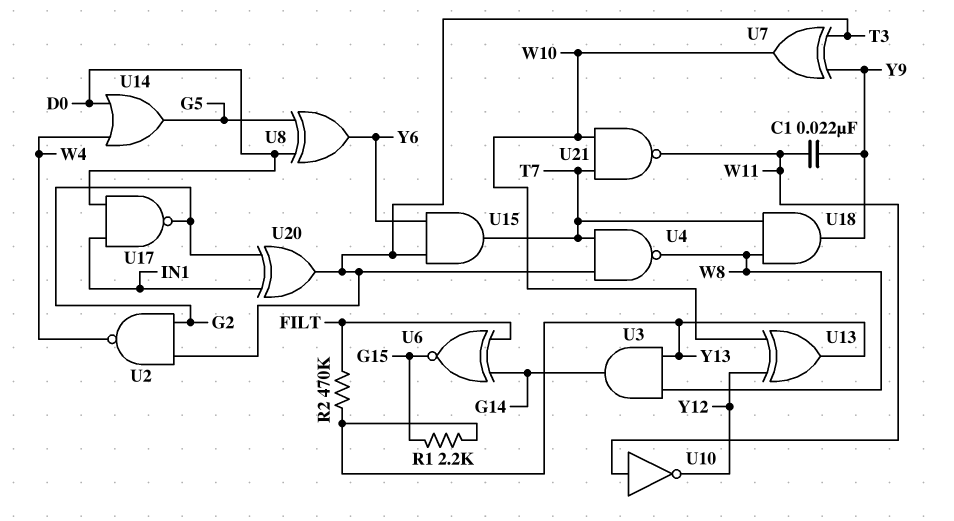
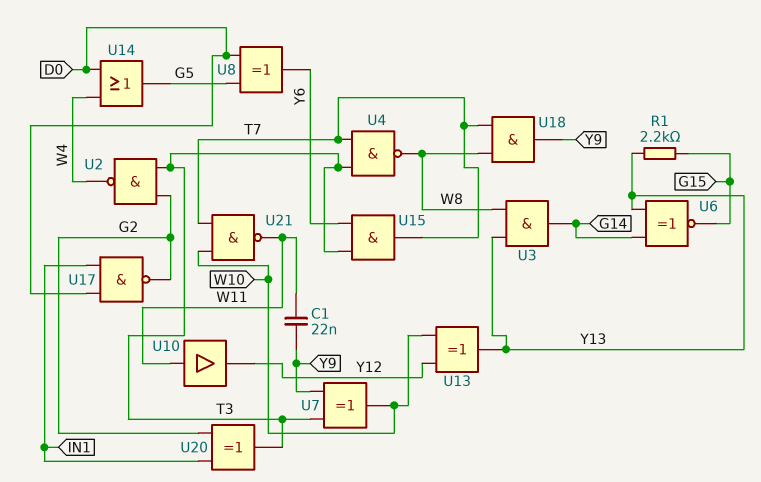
R2: 470k (FILT, Y13) -> none
U6: XNOR (in FILT, in G14, out G15) -> XNOR (in G14, in Y13, out G15)
U10: NOT (in W11, out Y12) -> buffer (in W11, out Y12)

